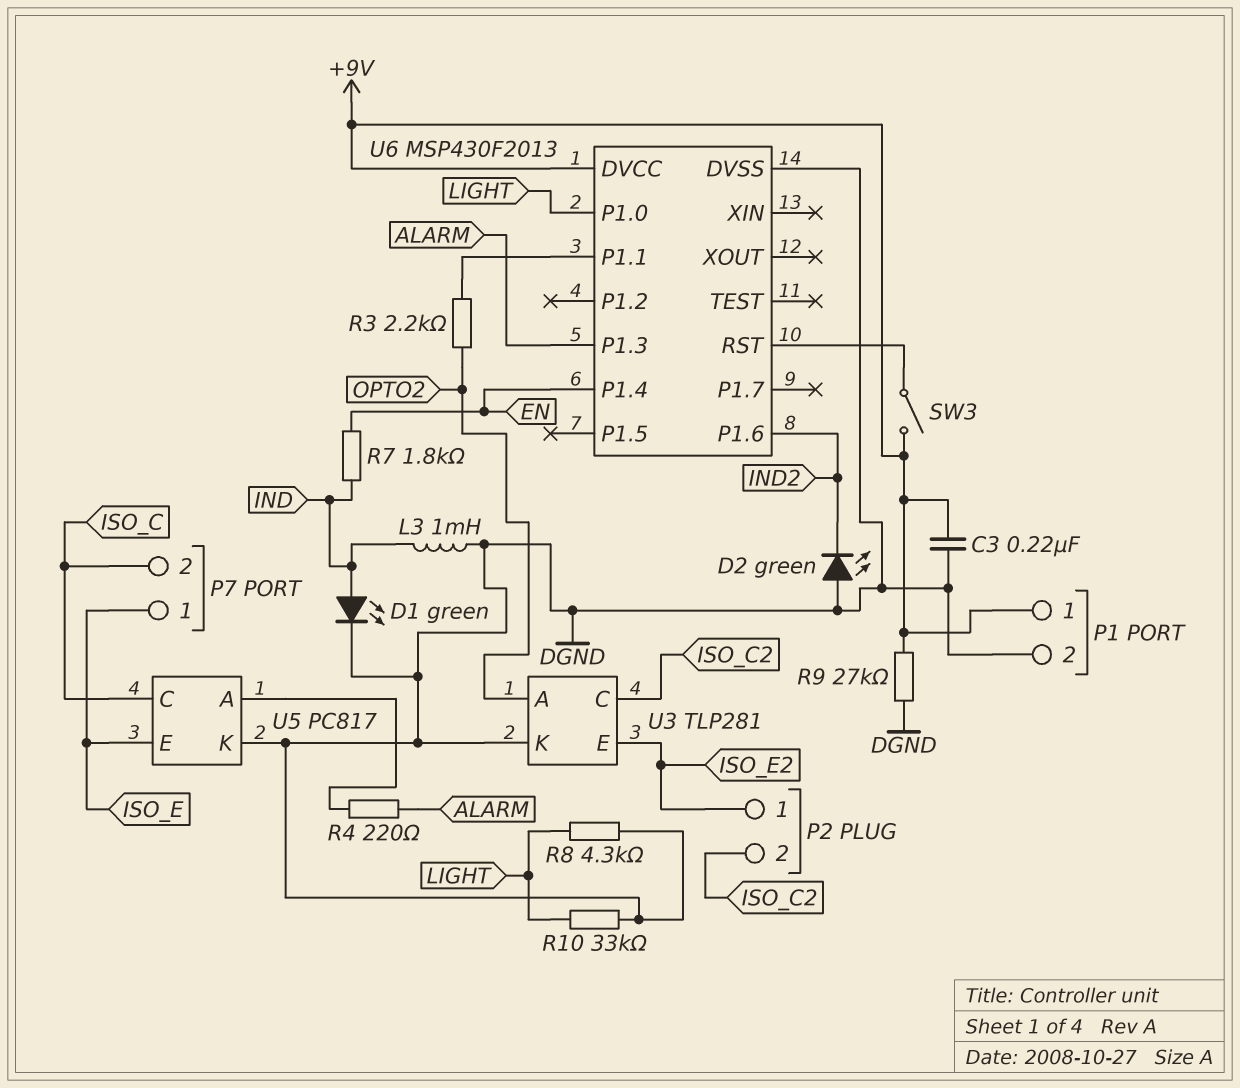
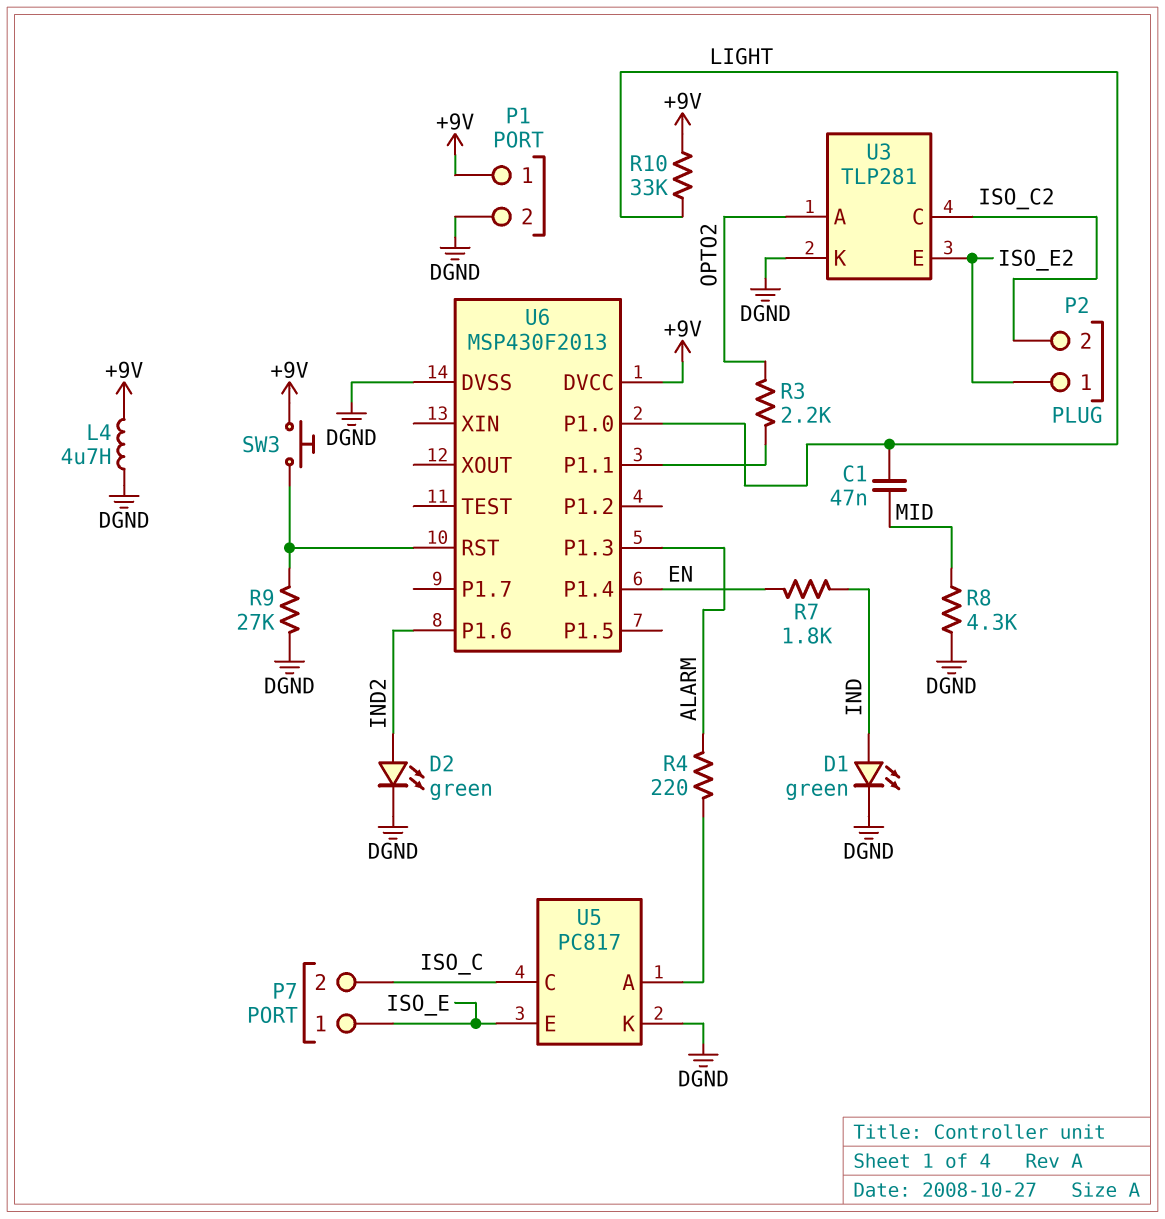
C1: none -> 47nF (LIGHT, MID)
C3: 220nF (+9V, DGND) -> none
D2: LED green (A DGND, K IND2) -> LED green (A IND2, K DGND)
L3: 1mH (DGND, IND) -> none
L4: none -> 4.7uH (+9V, DGND)
R8: 4.3k (DGND, LIGHT) -> 4.3k (DGND, MID)
R9: 27k (+9V, DGND) -> 27k (DGND, U6/RST)
R10: 33k (DGND, LIGHT) -> 33k (+9V, LIGHT)
SW3: switch (+9V, U6/RST) -> button (+9V, U6/RST)

